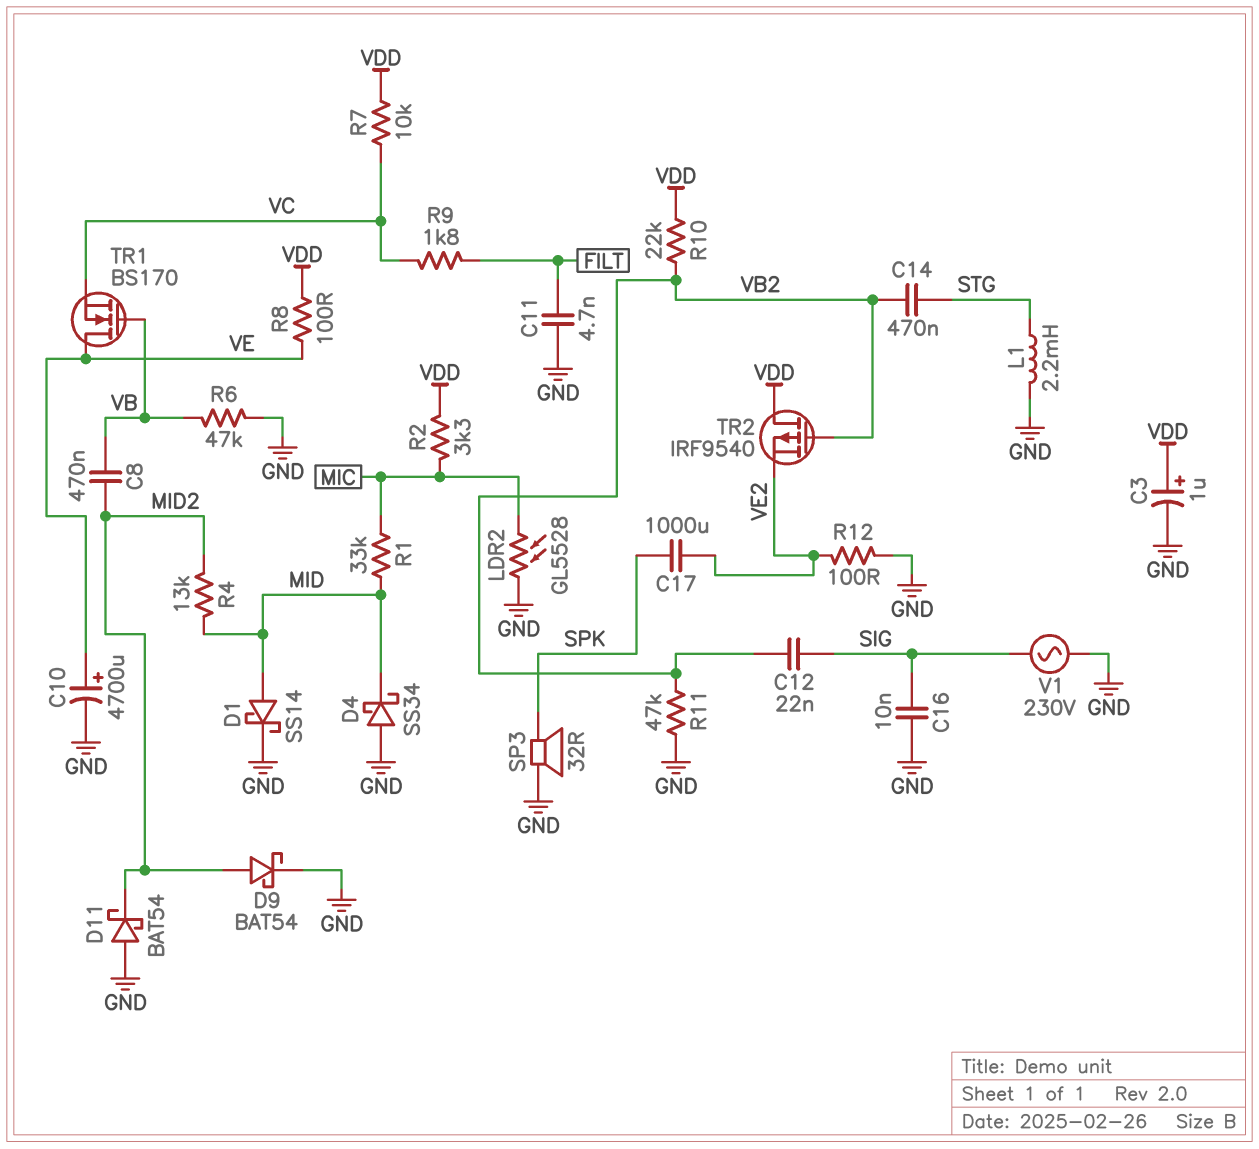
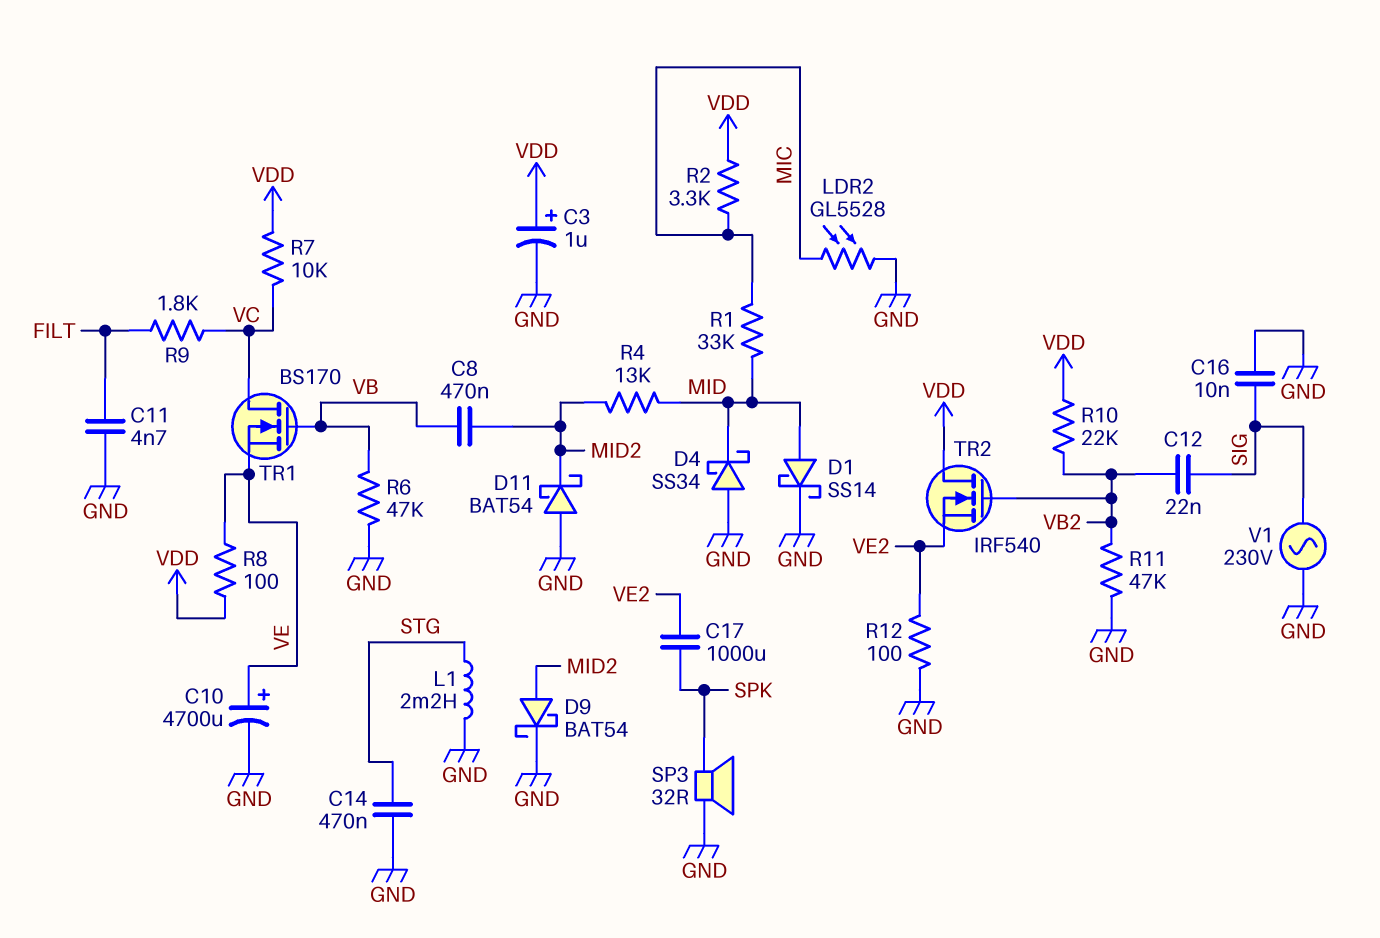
C14: 470nF (STG, VB2) -> 470nF (GND, STG)
TR1: NMOS BS170 (G VB, D VE, S VC) -> NMOS BS170 (G VB, D VC, S VE)
TR2: PMOS IRF9540 (G VB2, D VDD, S VE2) -> NMOS IRF540 (G VB2, D VDD, S VE2)

